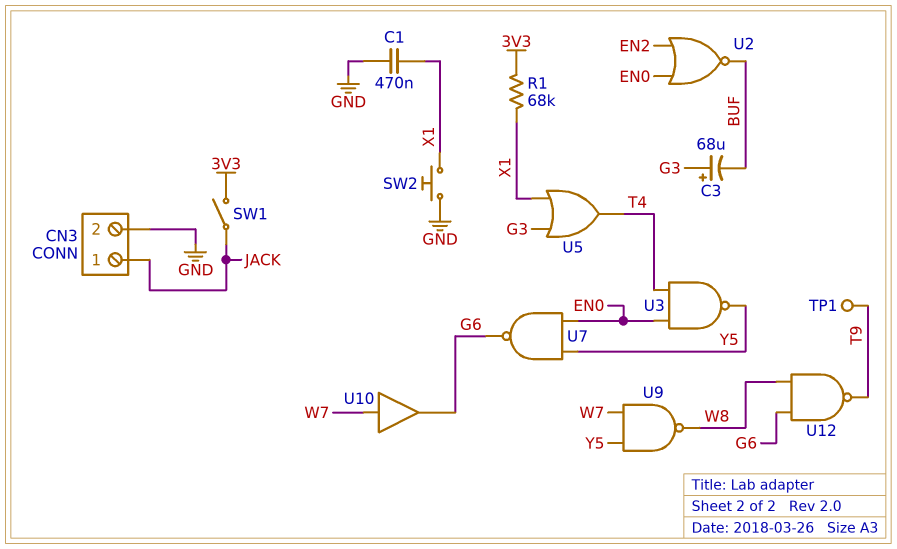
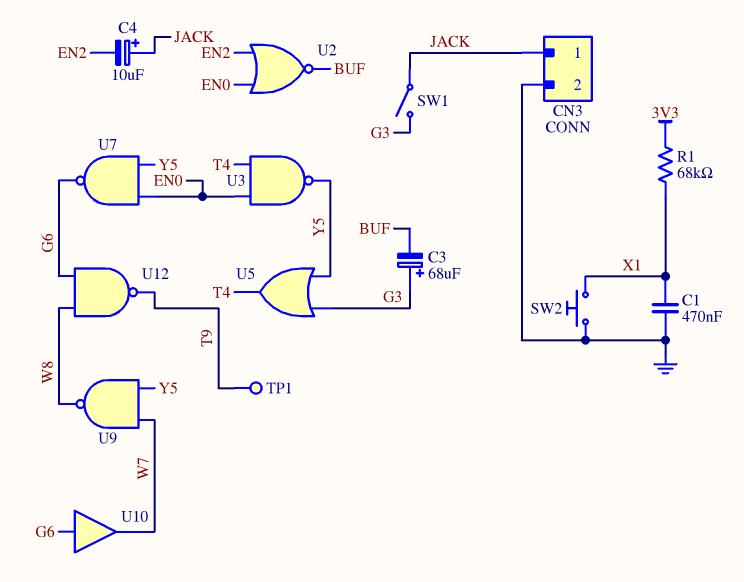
C4: none -> 10uF (plus JACK, minus EN2)
SW1: switch (3V3, JACK) -> switch (G3, JACK)
U5: OR (in G3, in X1, out T4) -> OR (in G3, in Y5, out T4)
U10: buffer (in W7, out G6) -> buffer (in G6, out W7)

